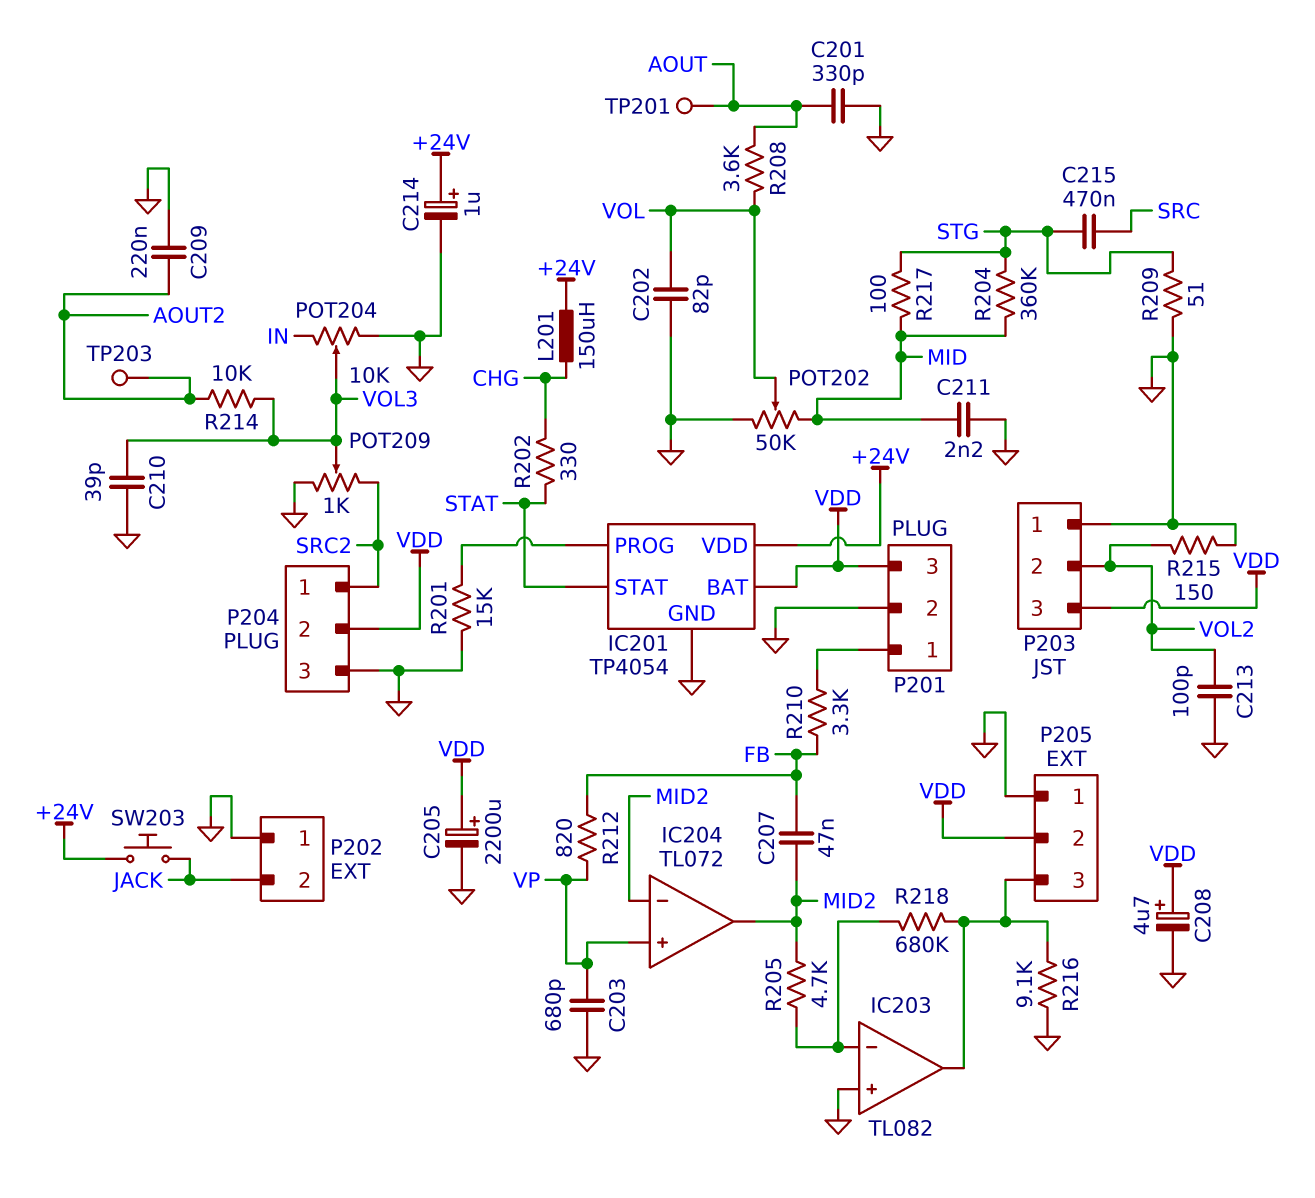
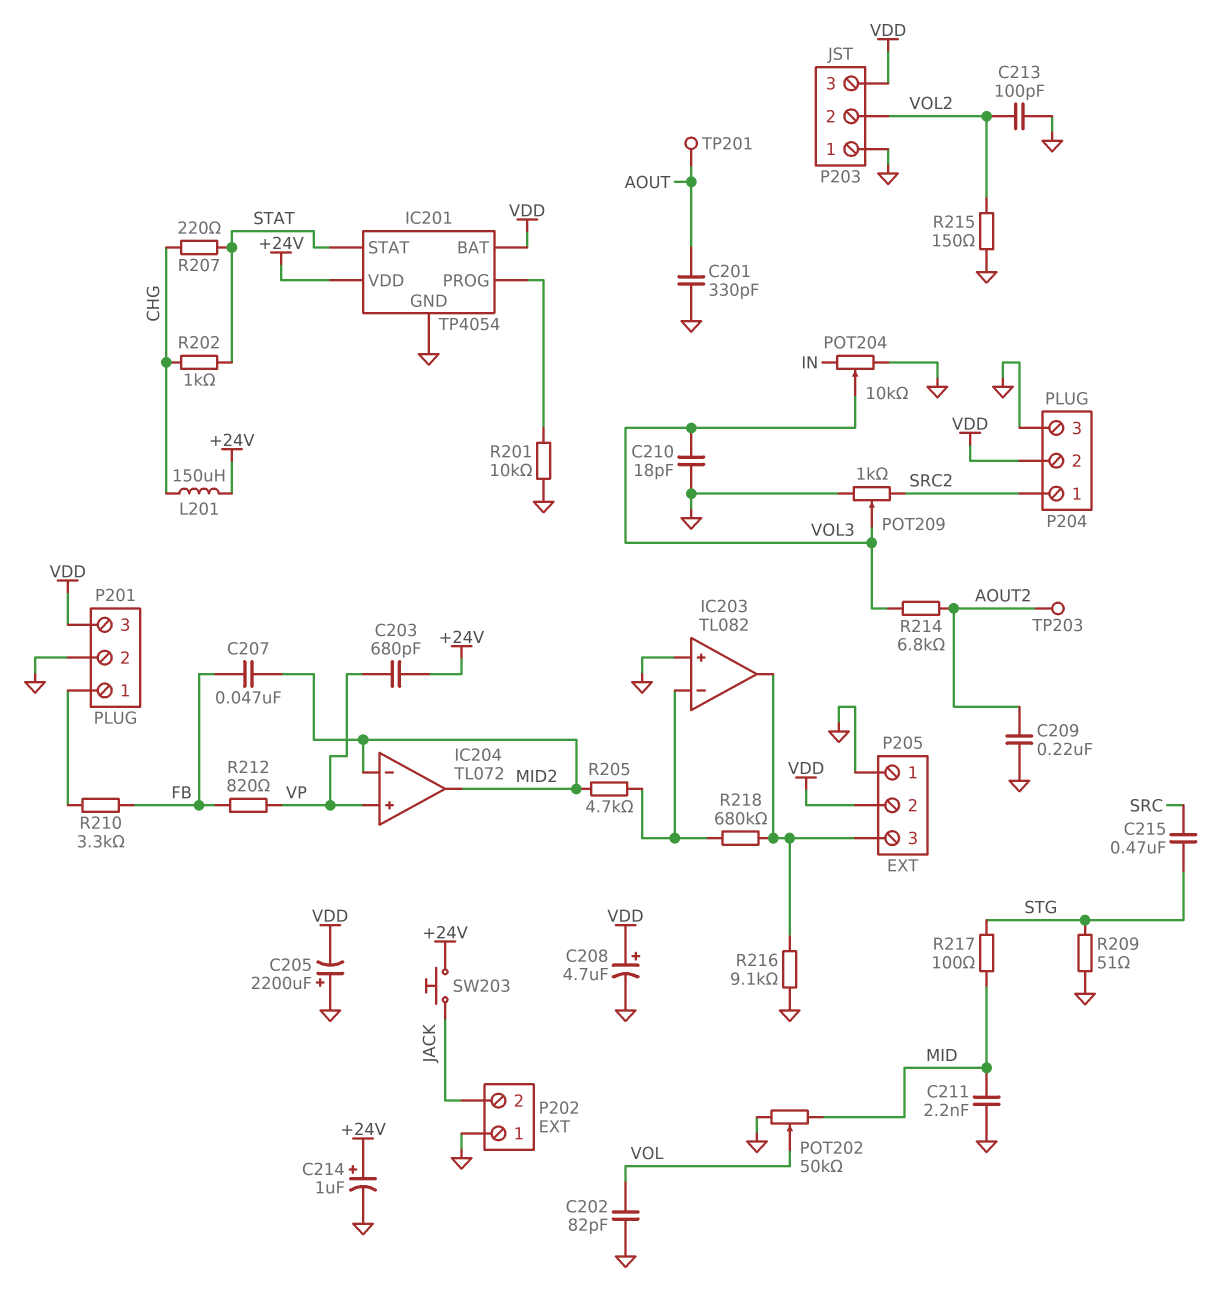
C203: 680pF (GND, VP) -> 680pF (+24V, VP)
C205: 2200uF (plus VDD, minus GND) -> 2200uF (plus GND, minus VDD)
C210: 39pF (GND, VOL3) -> 18pF (GND, VOL3)
R201: 15k (GND, IC201/PROG) -> 10k (GND, IC201/PROG)
R202: 330 (CHG, STAT) -> 1k (CHG, STAT)
R204: 360k (MID, STG) -> none
R207: none -> 220 (CHG, STAT)
R208: 3.6k (AOUT, VOL) -> none
R214: 10k (AOUT2, VOL3) -> 6.8k (AOUT2, VOL3)

